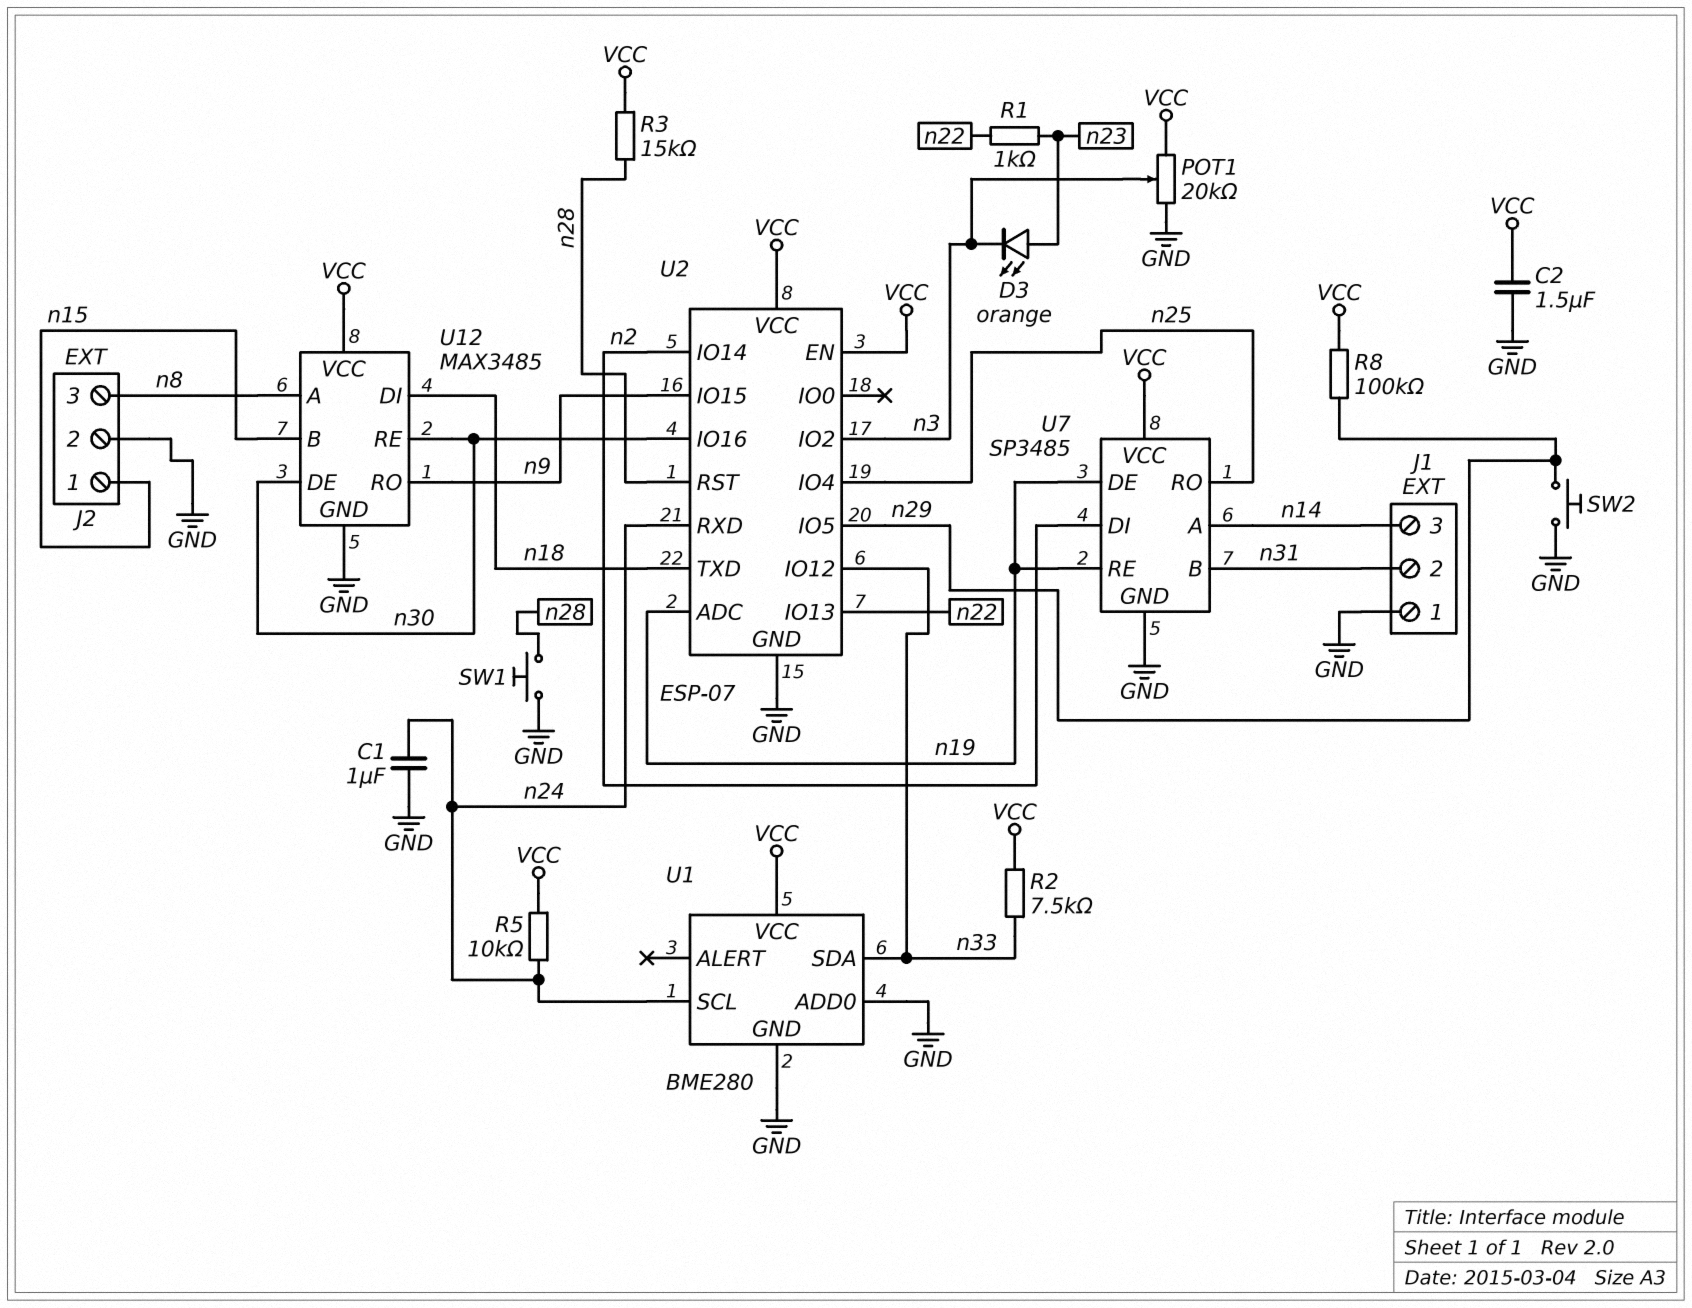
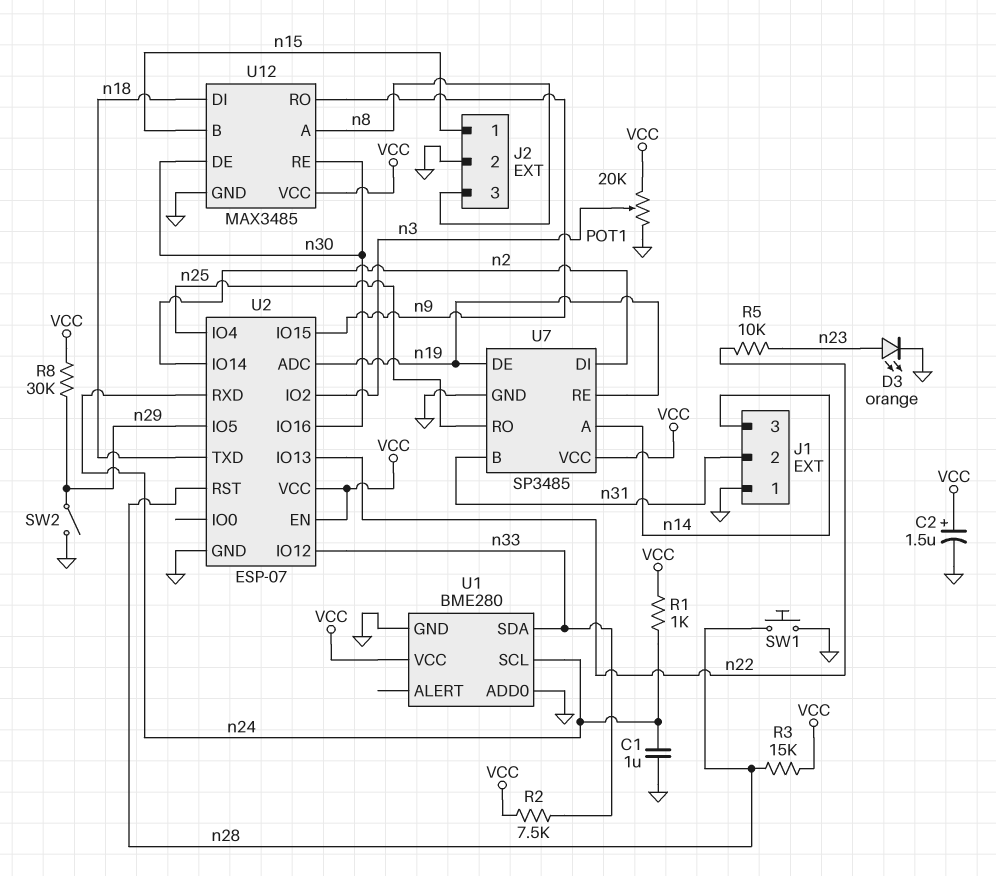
C2: 1.5uF (GND, VCC) -> 1.5uF (plus VCC, minus GND)
D3: LED orange (A n23, K n3) -> LED orange (A n23, K GND)
R1: 1k (n22, n23) -> 1k (VCC, n24)
R5: 10k (VCC, n24) -> 10k (n22, n23)
R8: 100k (VCC, n29) -> 30k (VCC, n29)
SW2: button (GND, n29) -> switch (GND, n29)

